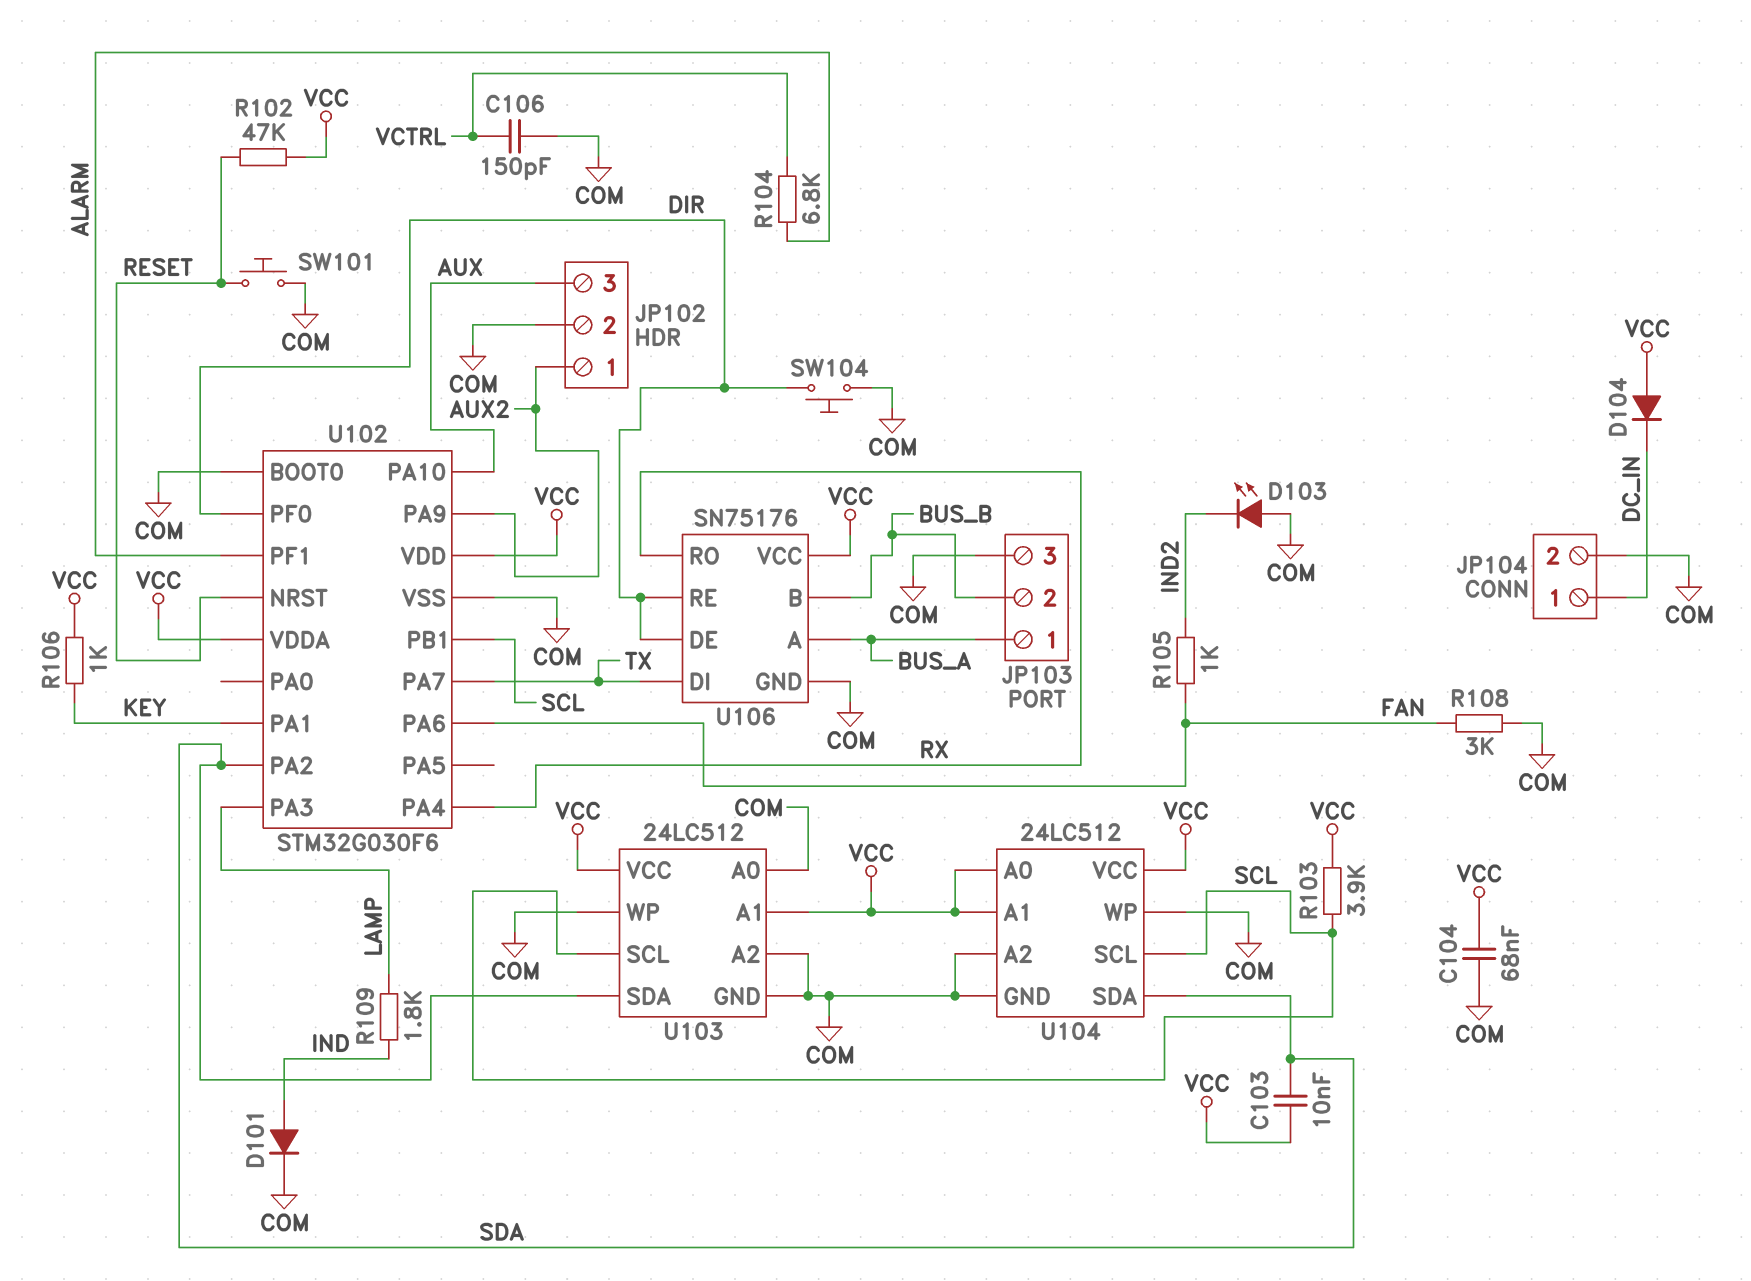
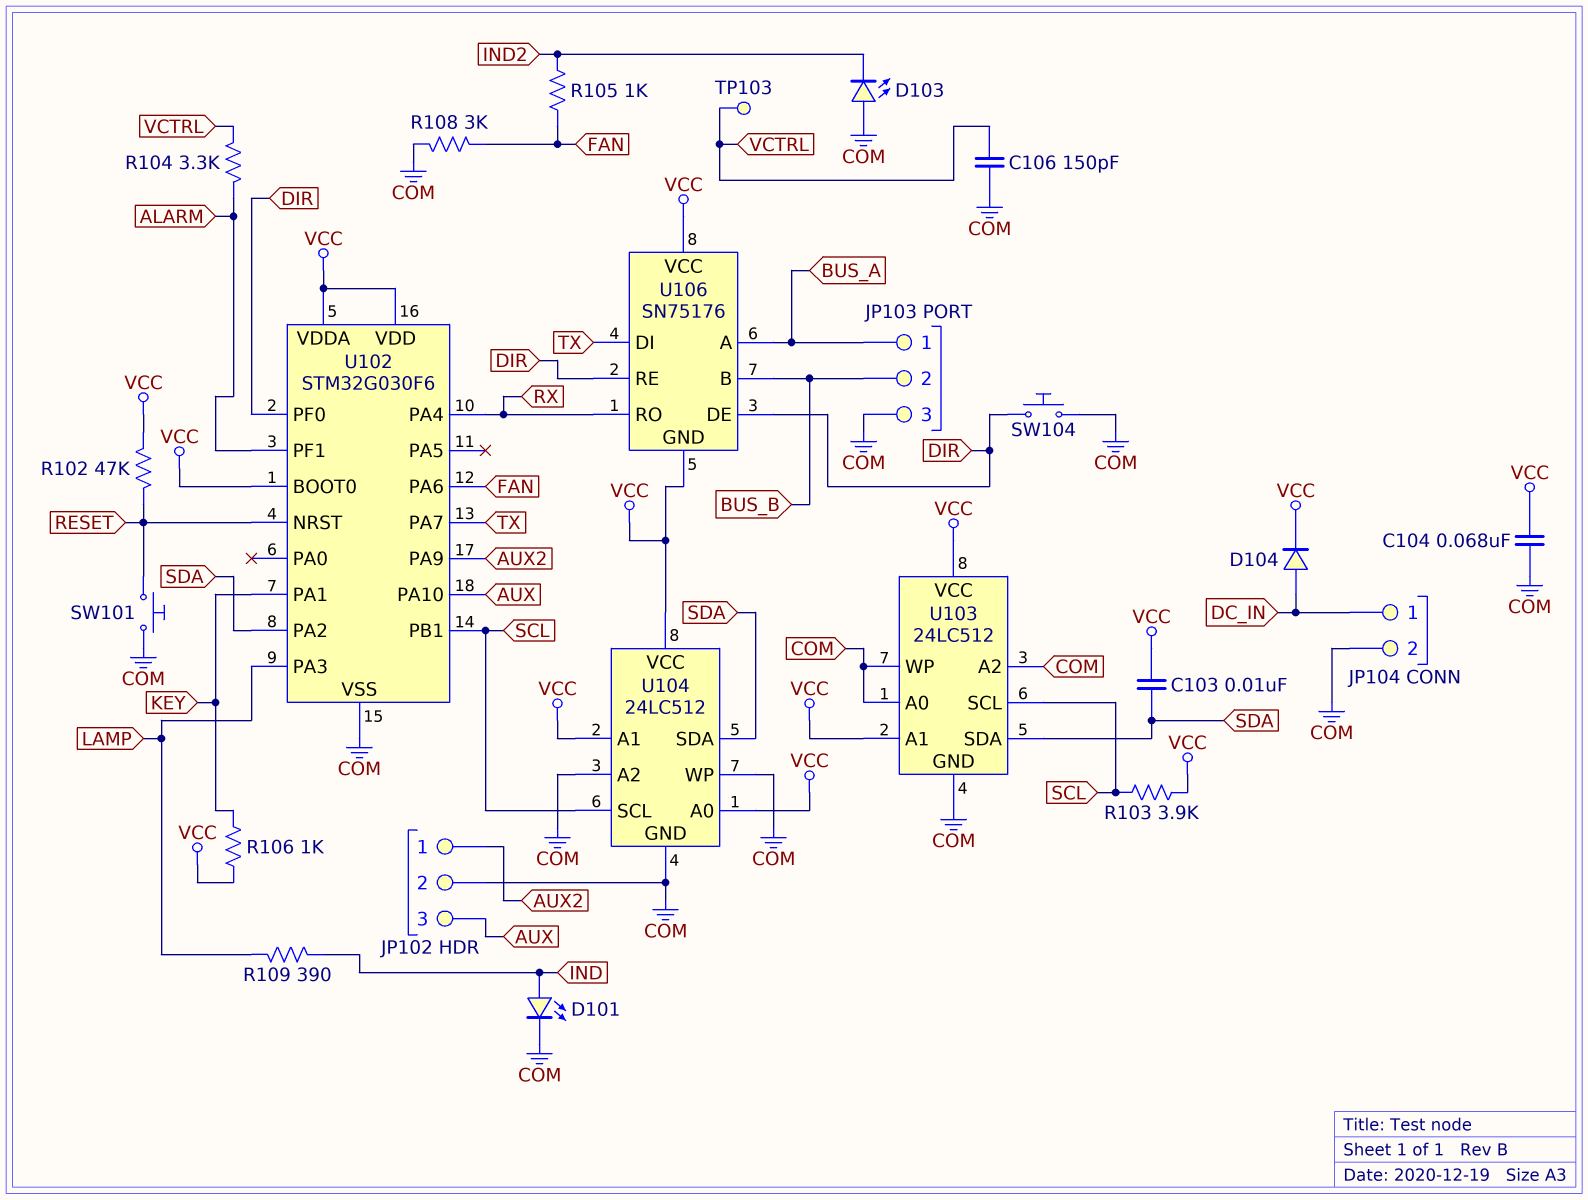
D101: diode (A IND, K COM) -> LED (A IND, K COM)
D104: diode (A VCC, K DC_IN) -> diode (A DC_IN, K VCC)
R104: 6.8k (ALARM, VCTRL) -> 3.3k (ALARM, VCTRL)
R109: 1.8k (IND, LAMP) -> 390 (IND, LAMP)
TP103: none -> test point (VCTRL)
U102 pin BOOT0: COM -> VCC
U106 pin GND: COM -> VCC

